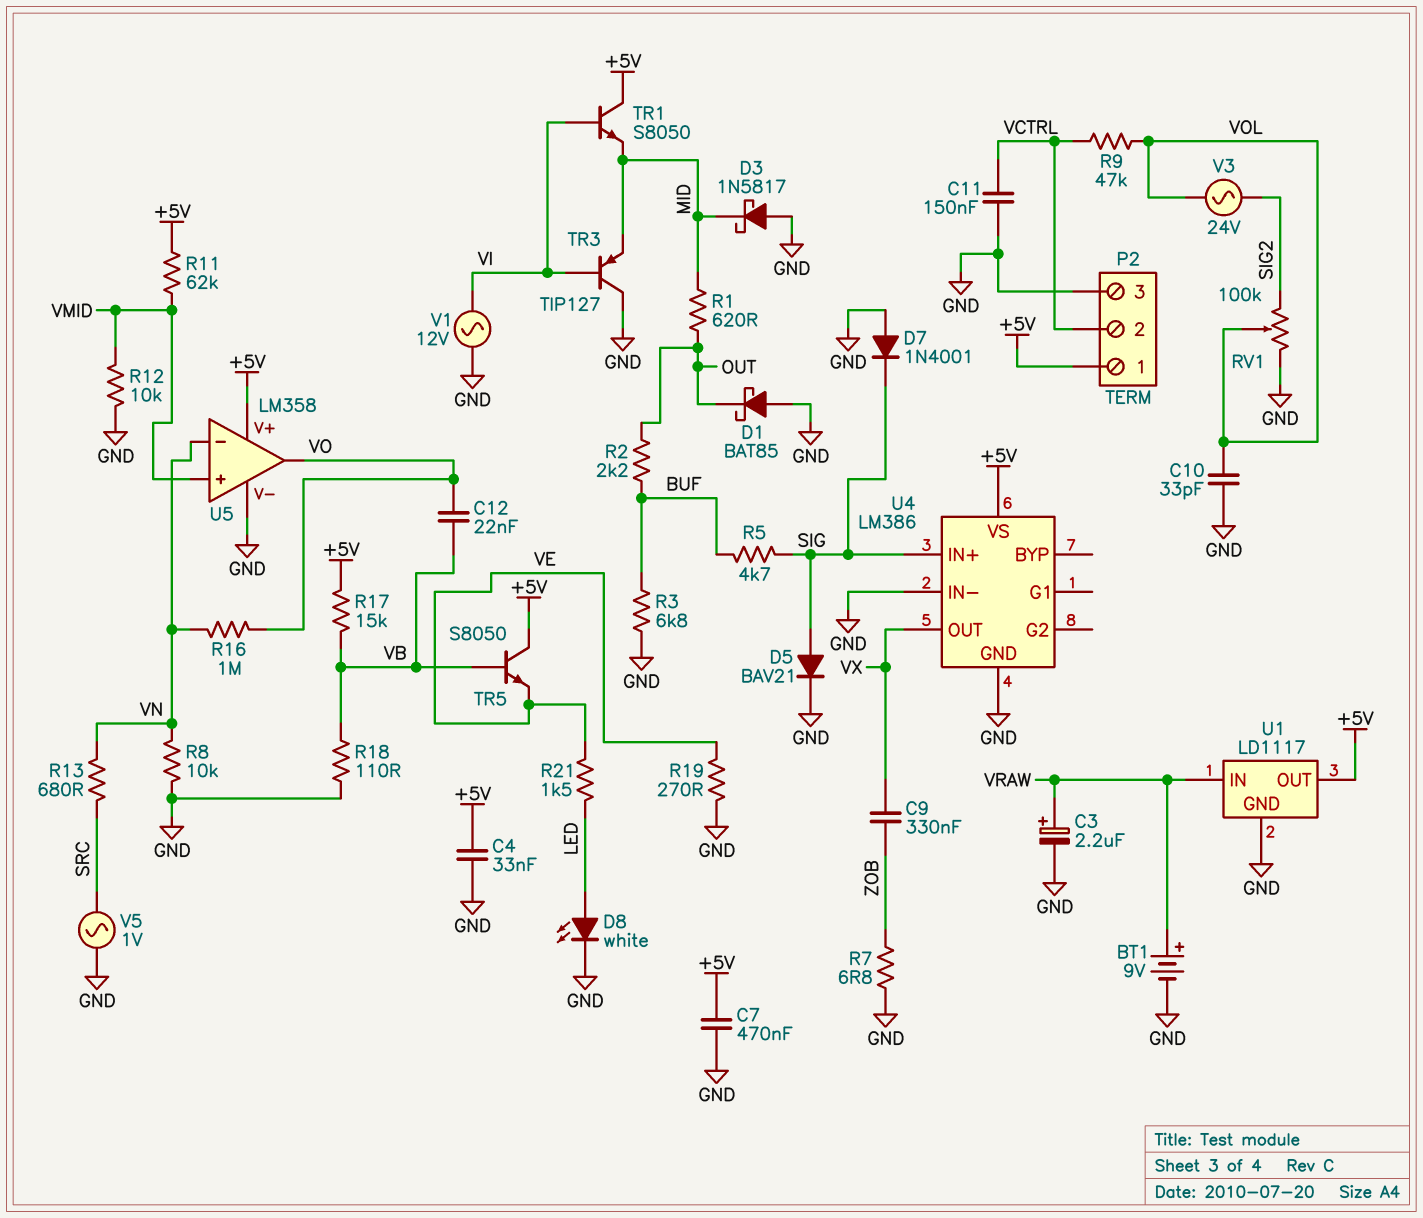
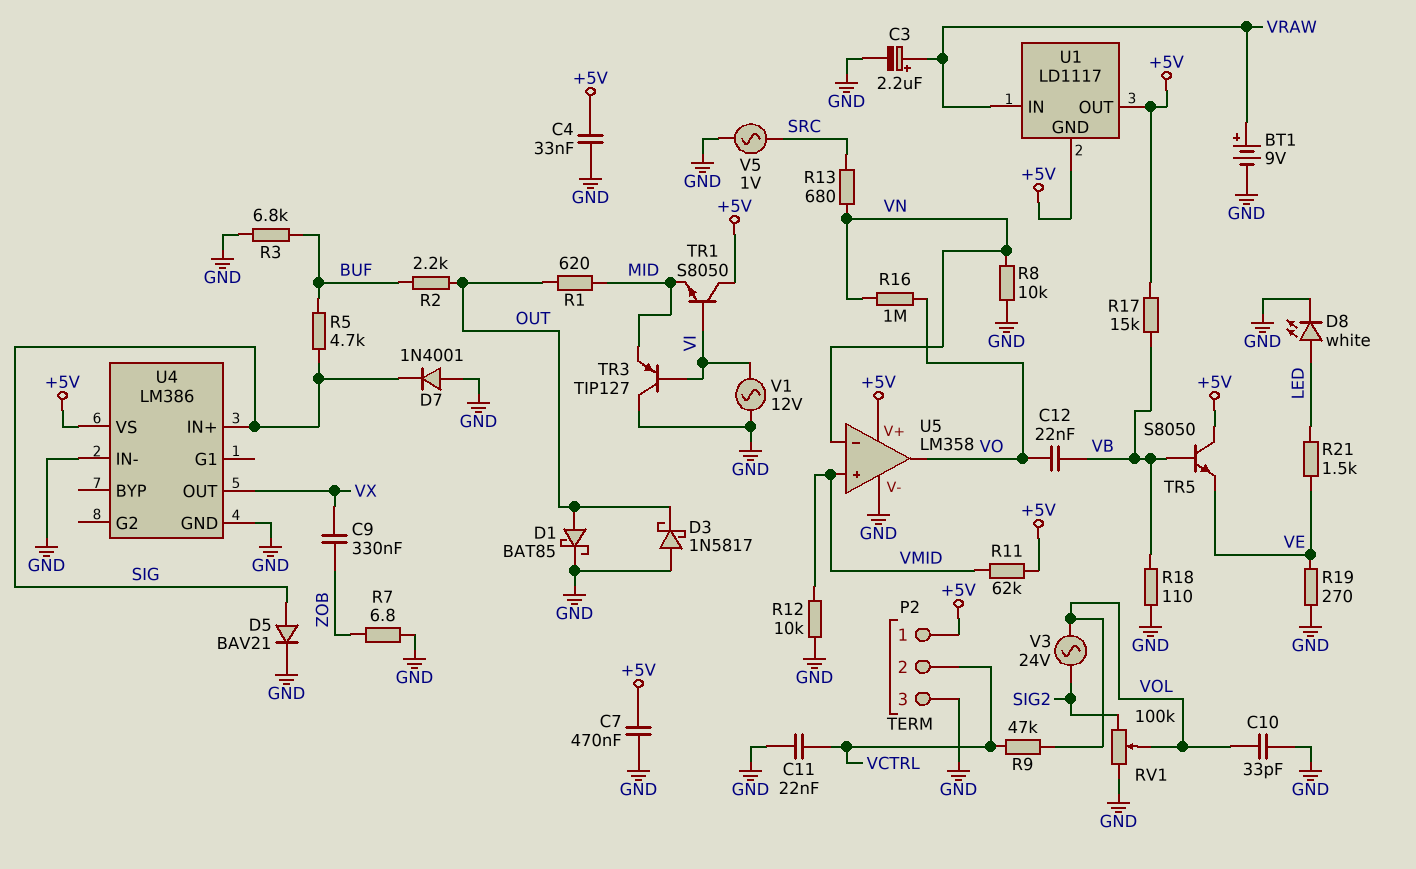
C11: 150nF (GND, VCTRL) -> 22nF (GND, VCTRL)
D1: schottky BAT85 (A GND, K OUT) -> schottky BAT85 (A OUT, K GND)
D3: schottky 1N5817 (A GND, K MID) -> schottky 1N5817 (A GND, K OUT)
U1 pin GND: GND -> +5V

